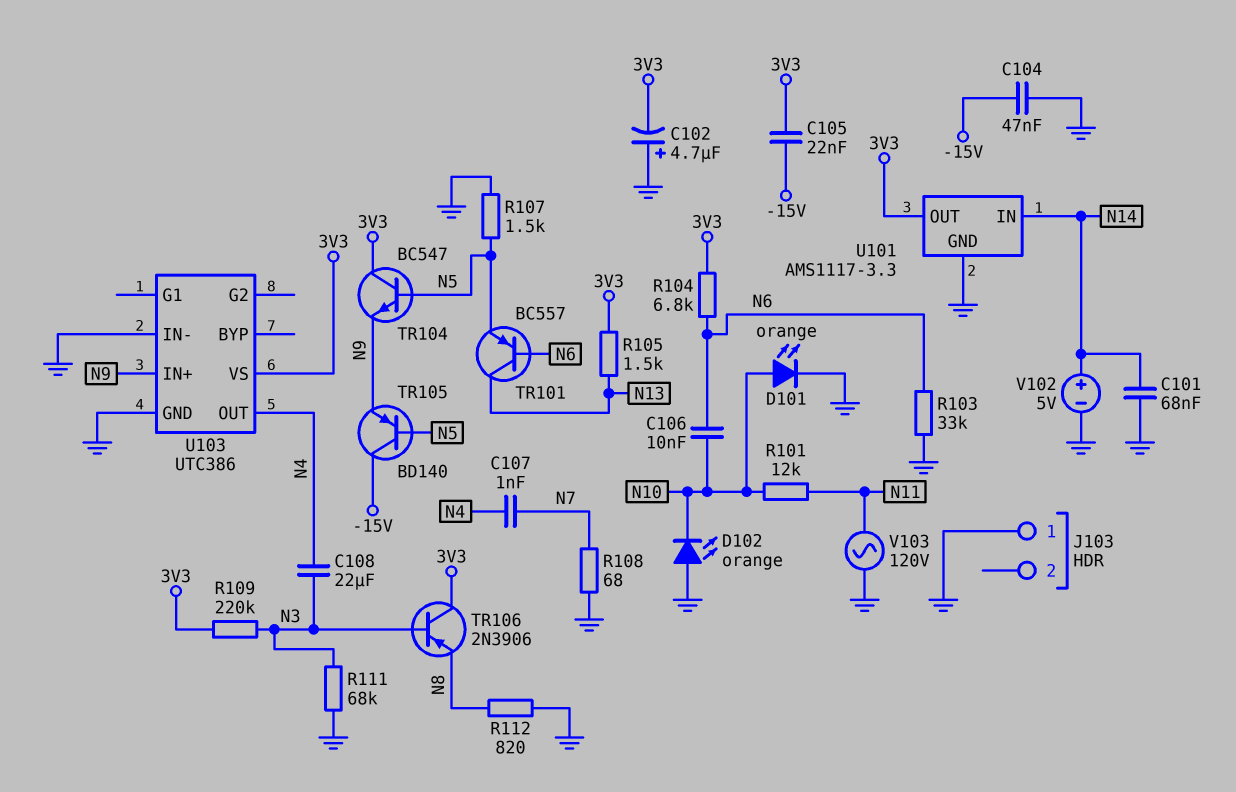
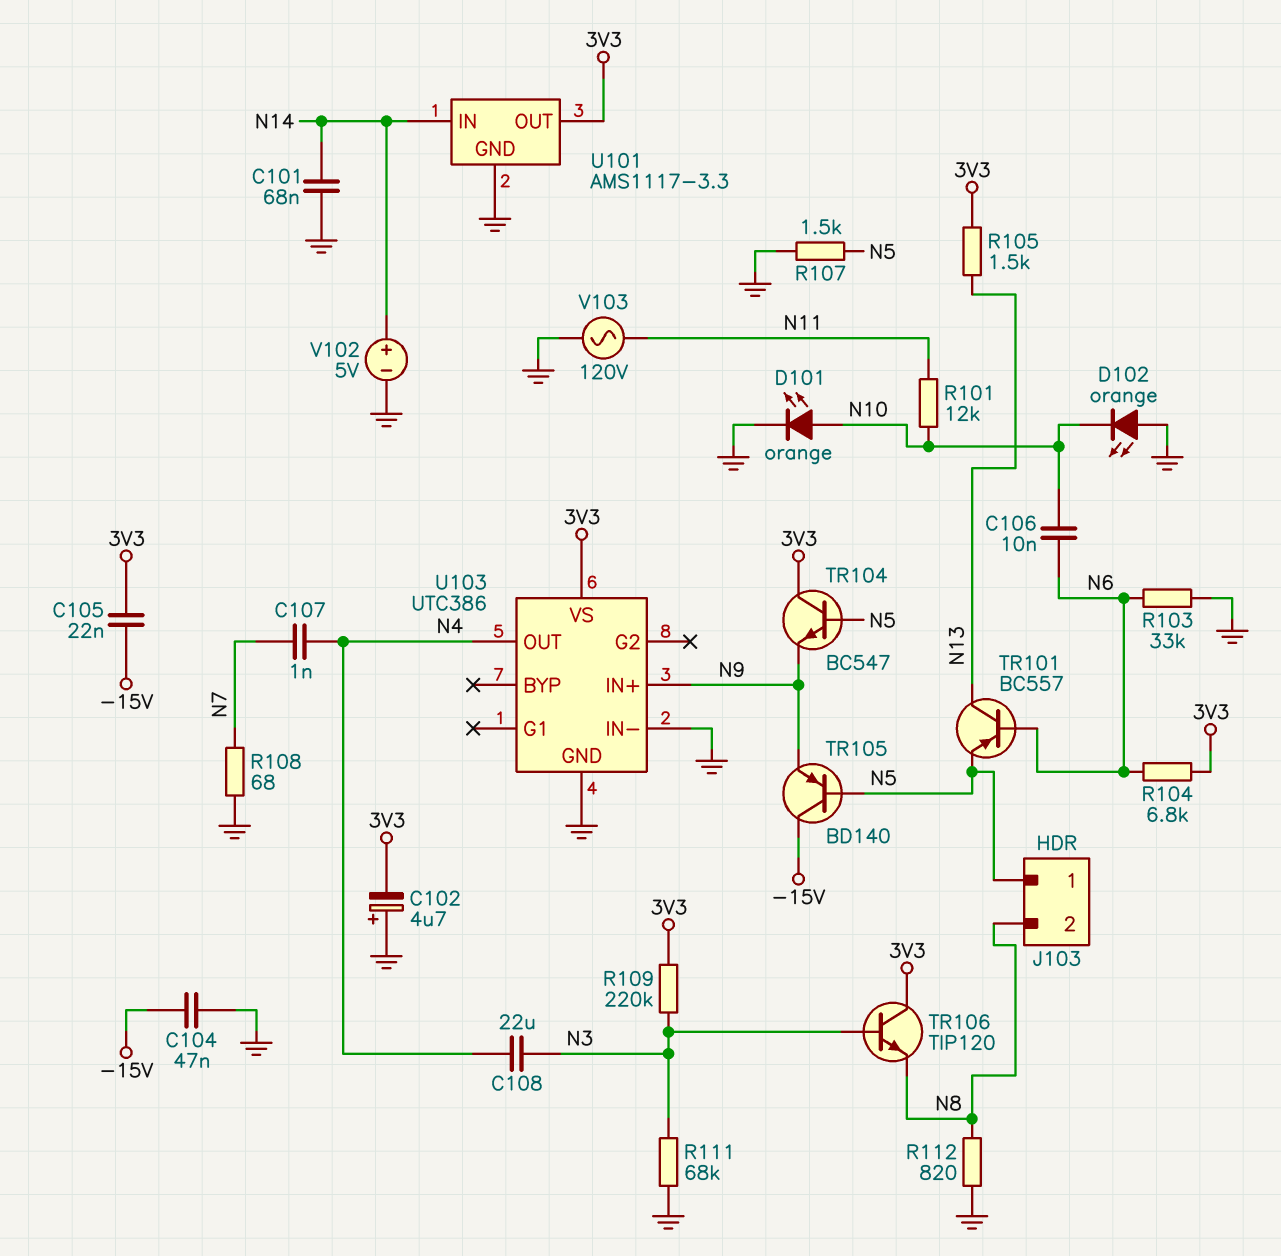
J103 pin 1: GND -> N5
J103 pin 2: none -> N8
TR106: PNP 2N3906 (B N3, C 3V3, E N8) -> NPN TIP120 (B N3, C 3V3, E N8)

